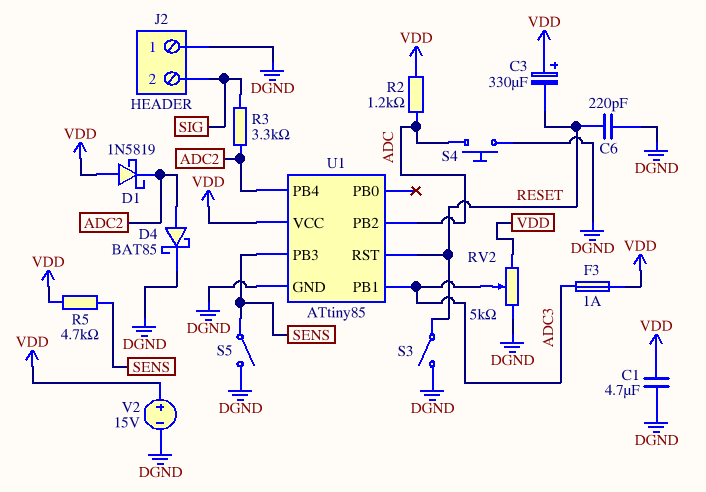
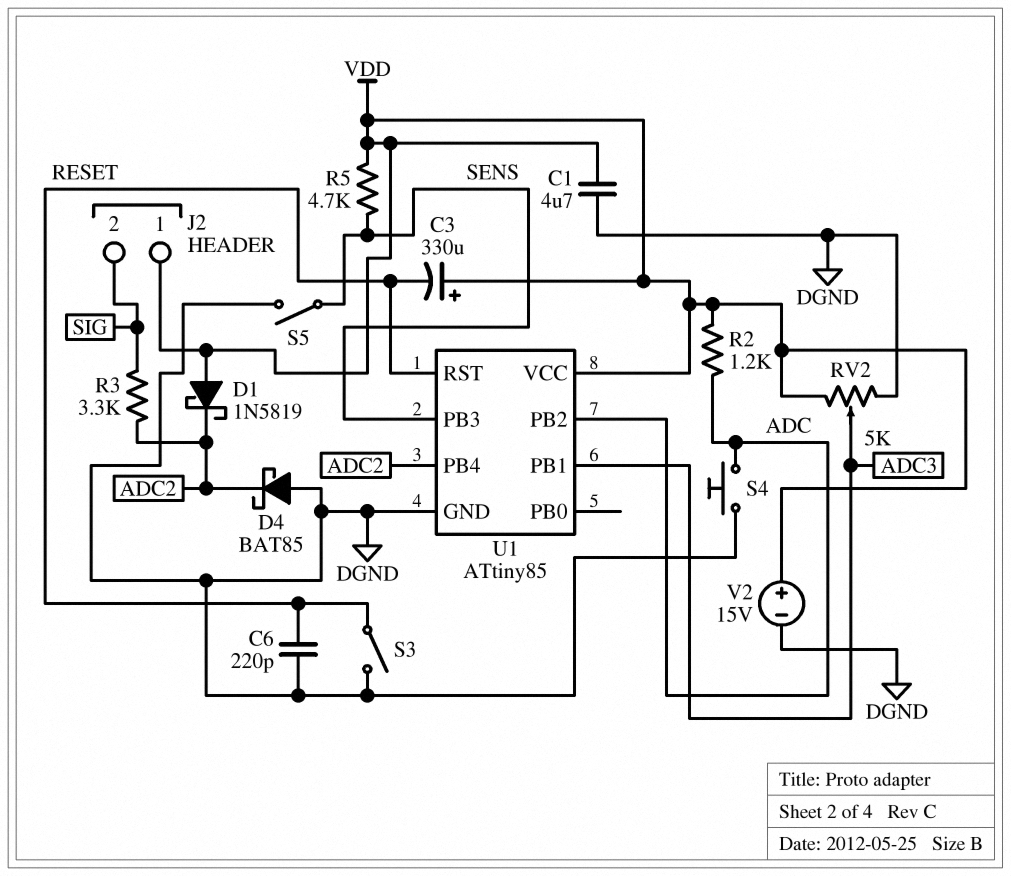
D4: schottky BAT85 (A ADC2, K DGND) -> schottky BAT85 (A DGND, K ADC2)
F3: 1A (ADC3, VDD) -> none
J2 pin 1: DGND -> VDD

